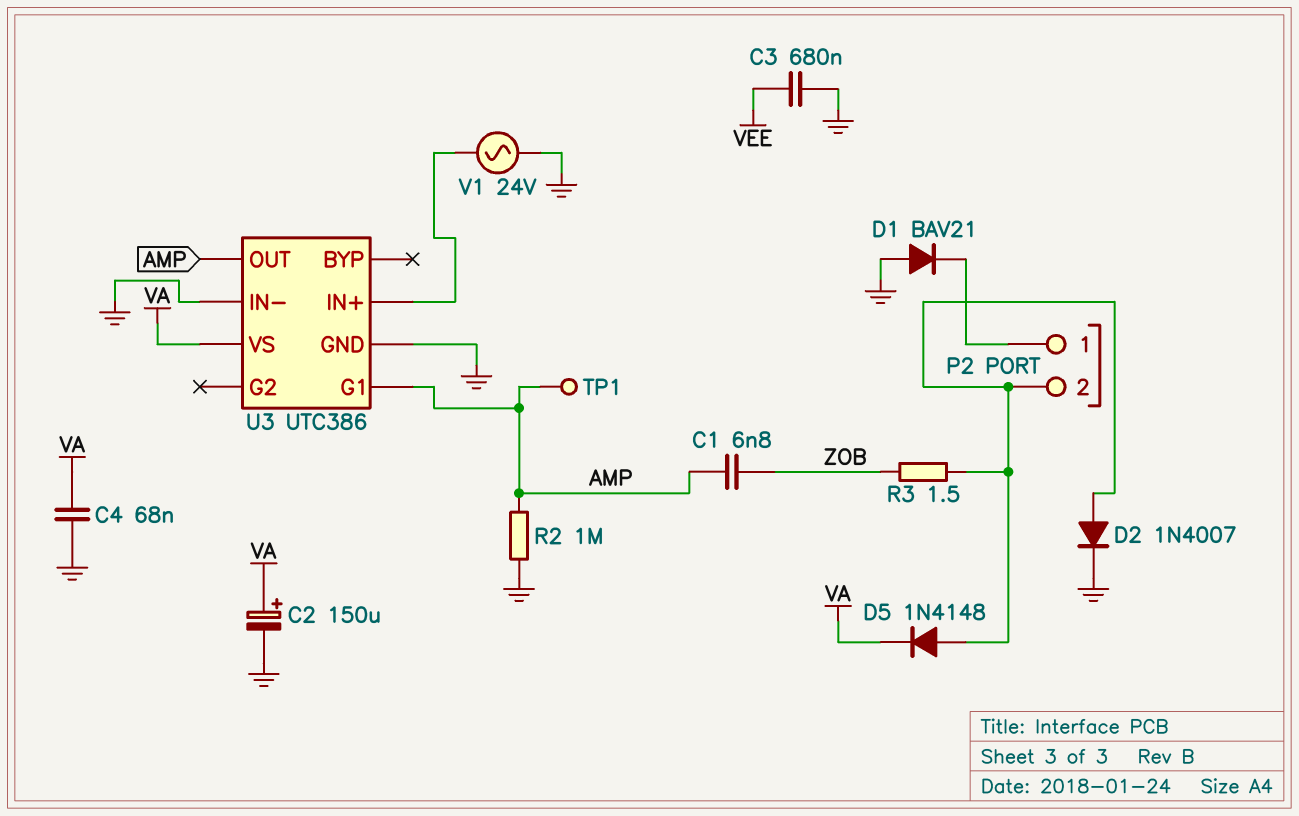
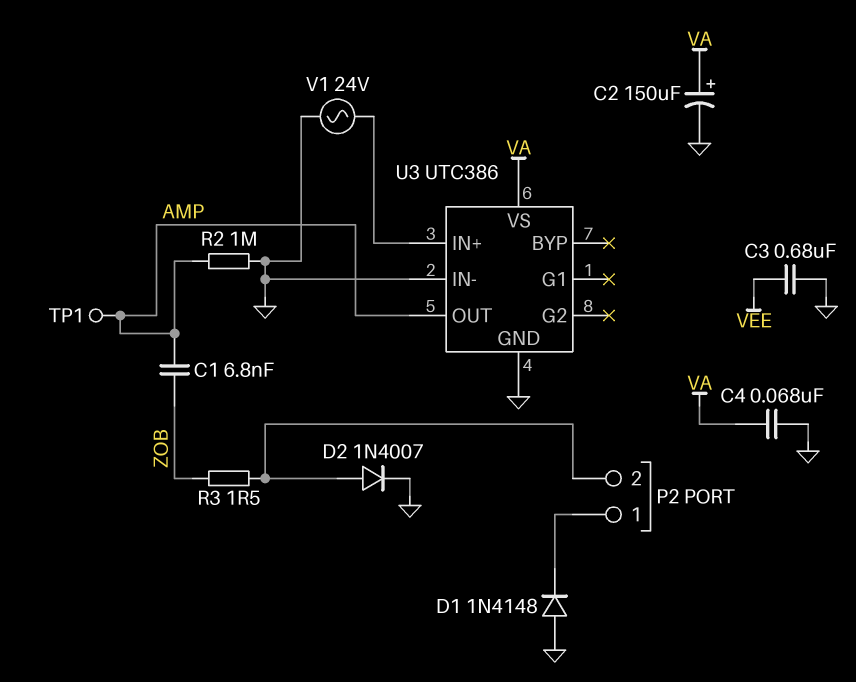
D1: diode BAV21 (A GND, K P2/1) -> diode 1N4148 (A GND, K P2/1)
D5: diode 1N4148 (A P2/2, K VA) -> none
U3 pin G1: AMP -> none

